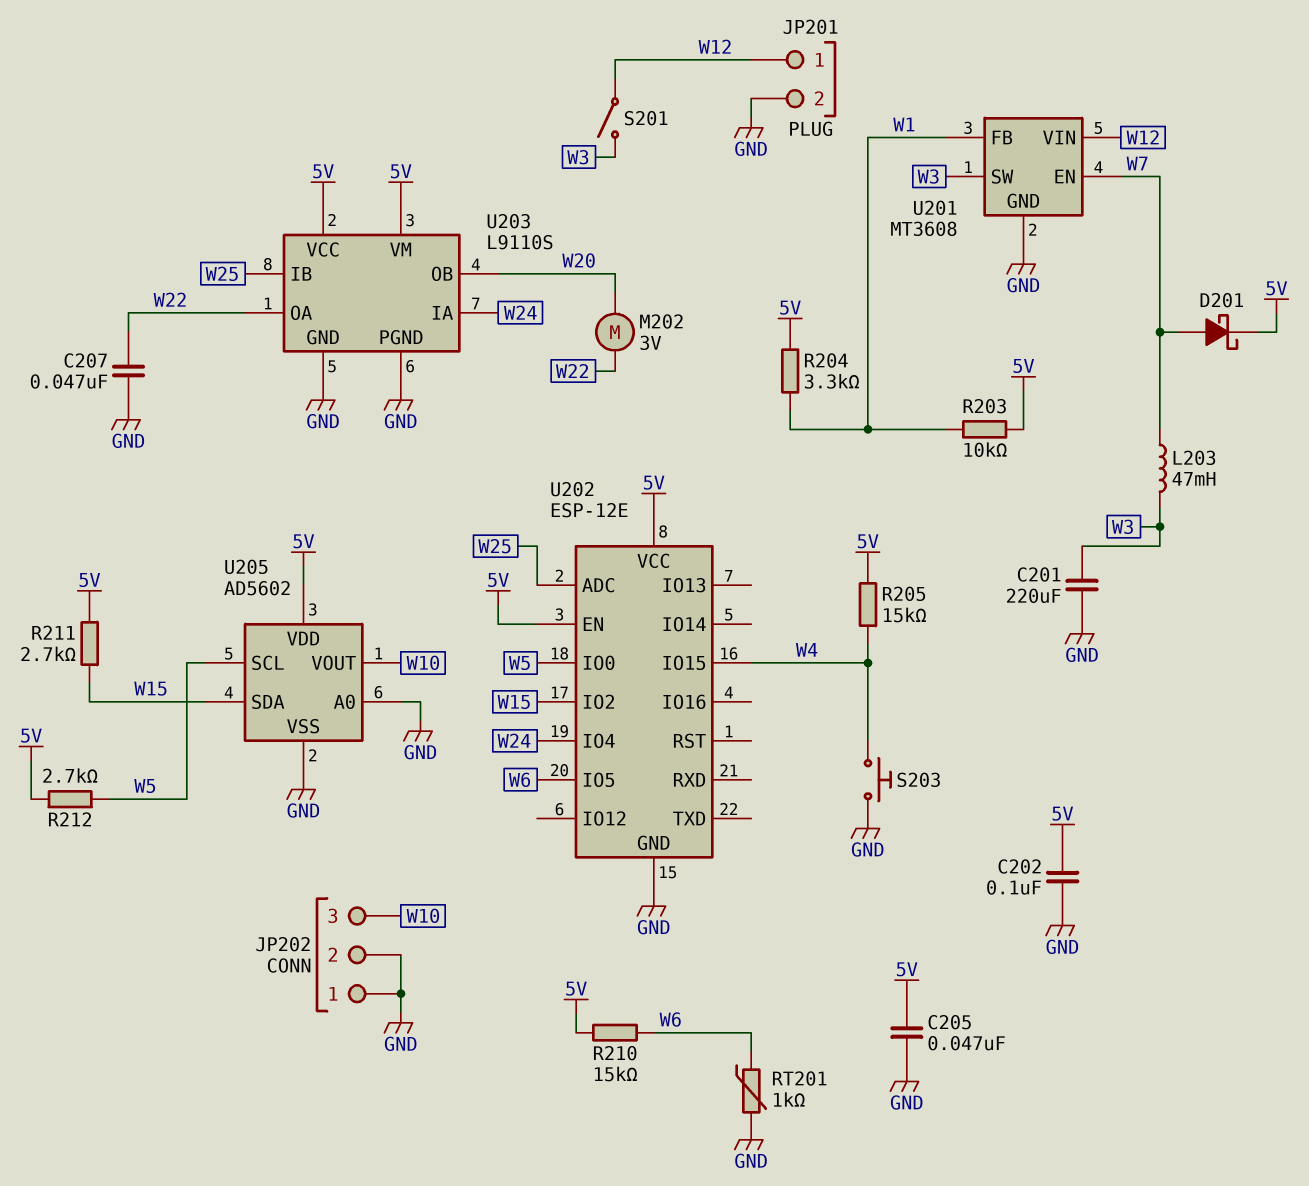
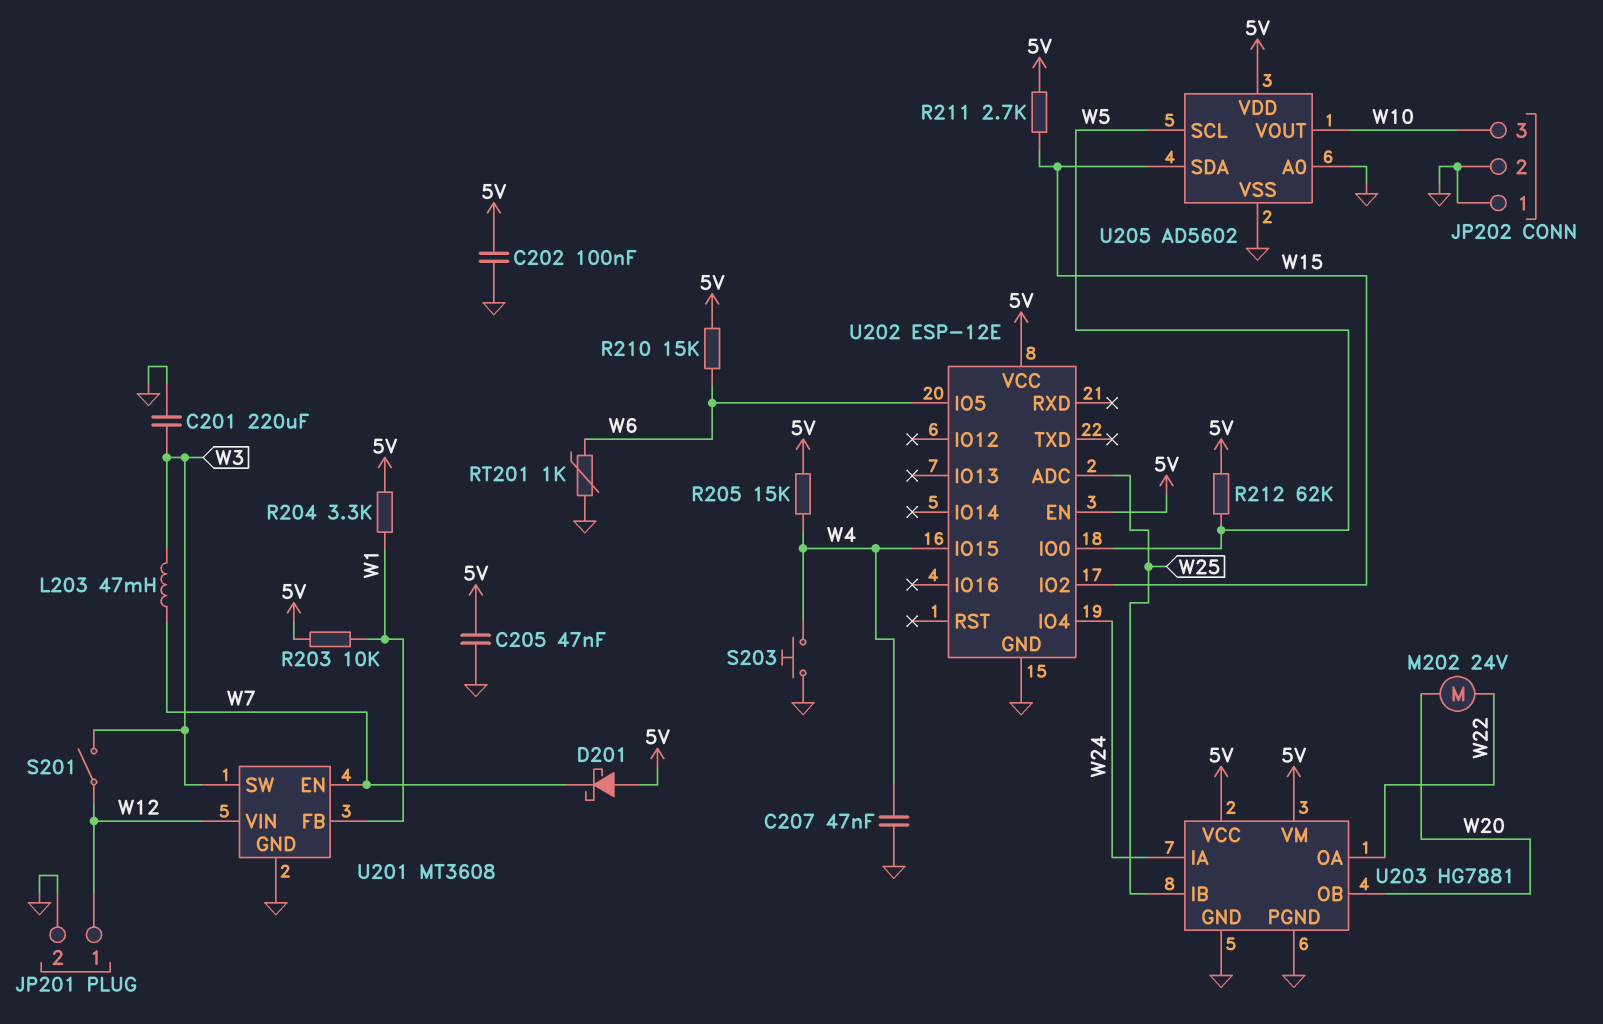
C207: 47nF (GND, W22) -> 47nF (GND, W4)
D201: schottky (A W7, K 5V) -> schottky (A 5V, K W7)
M202: motor 3V (W20, W22) -> motor 24V (W20, W22)
R212: 2.7k (5V, W5) -> 62k (5V, W5)
U203: L9110S -> HG7881

